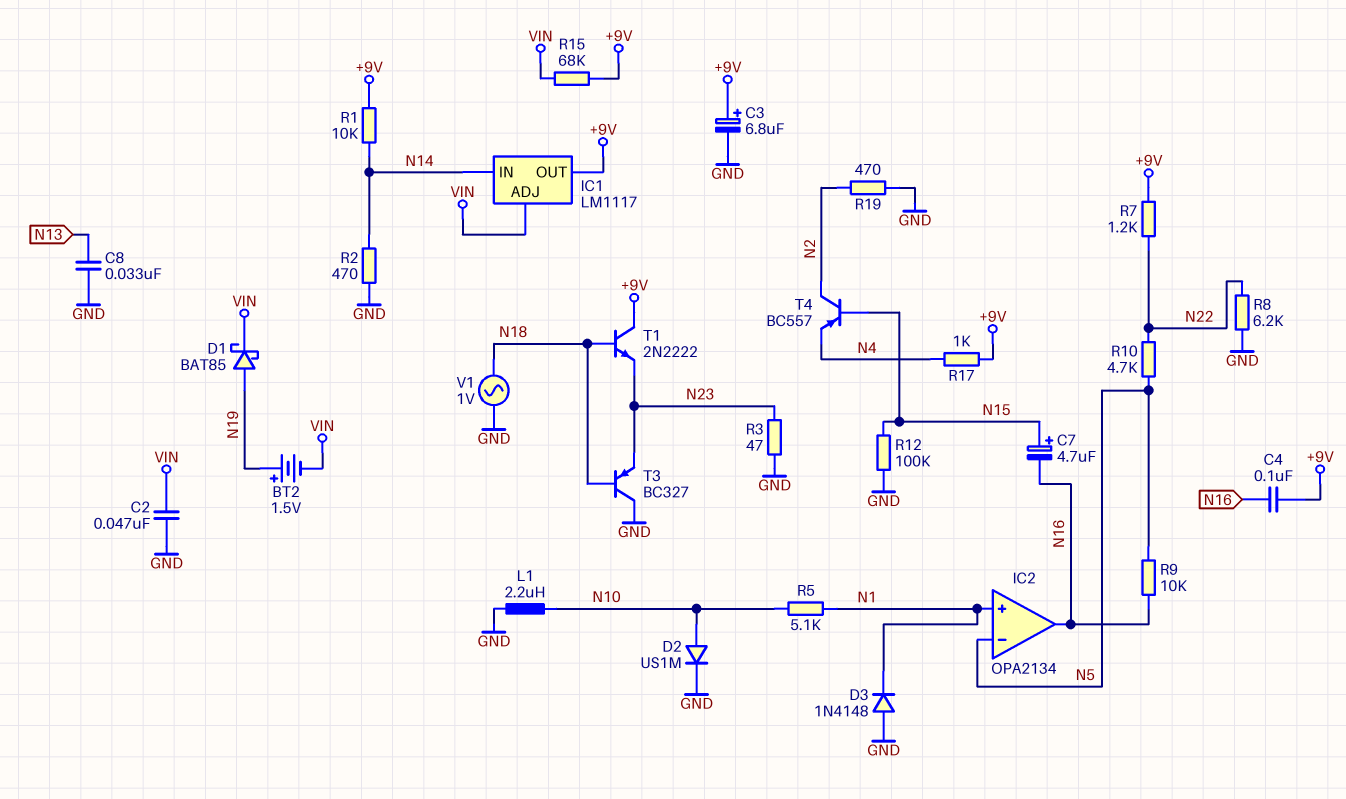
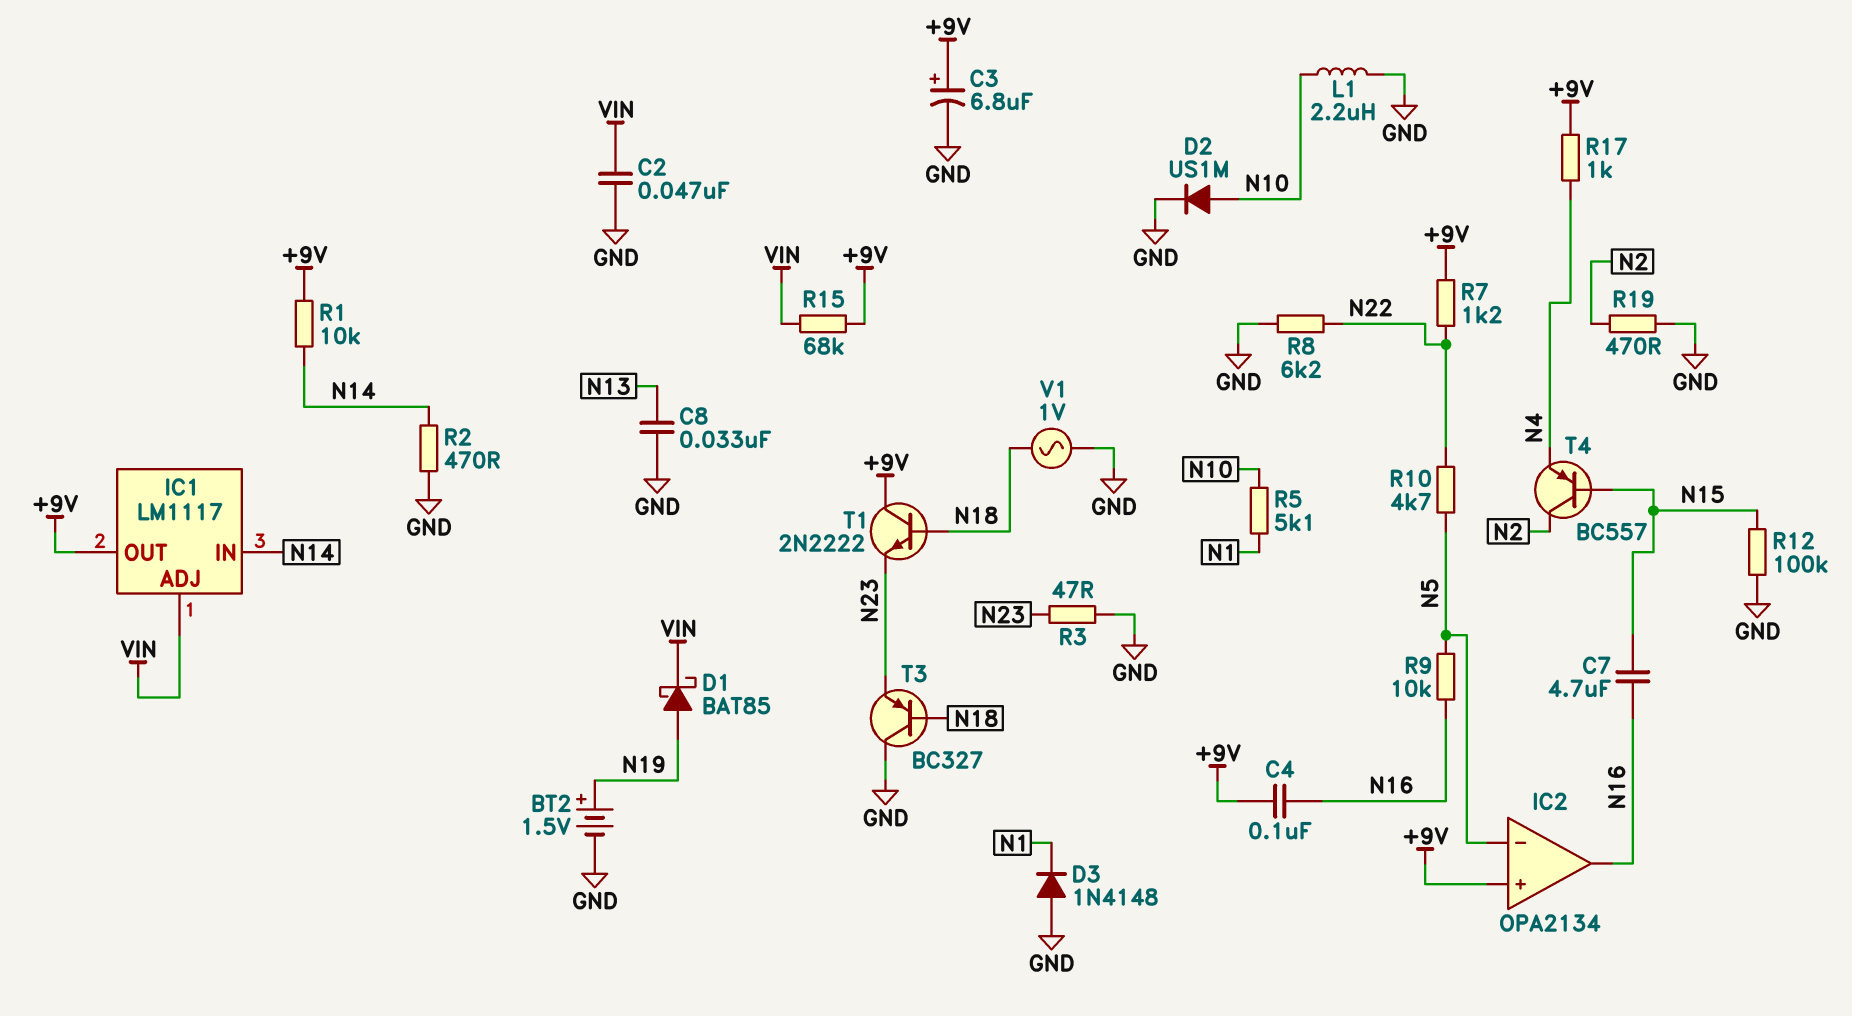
BT2: 1.5V (plus N19, minus VIN) -> 1.5V (plus N19, minus GND)
C7: 4.7uF (plus N15, minus N16) -> 4.7uF (N15, N16)
IC2 pin in+: N1 -> +9V

